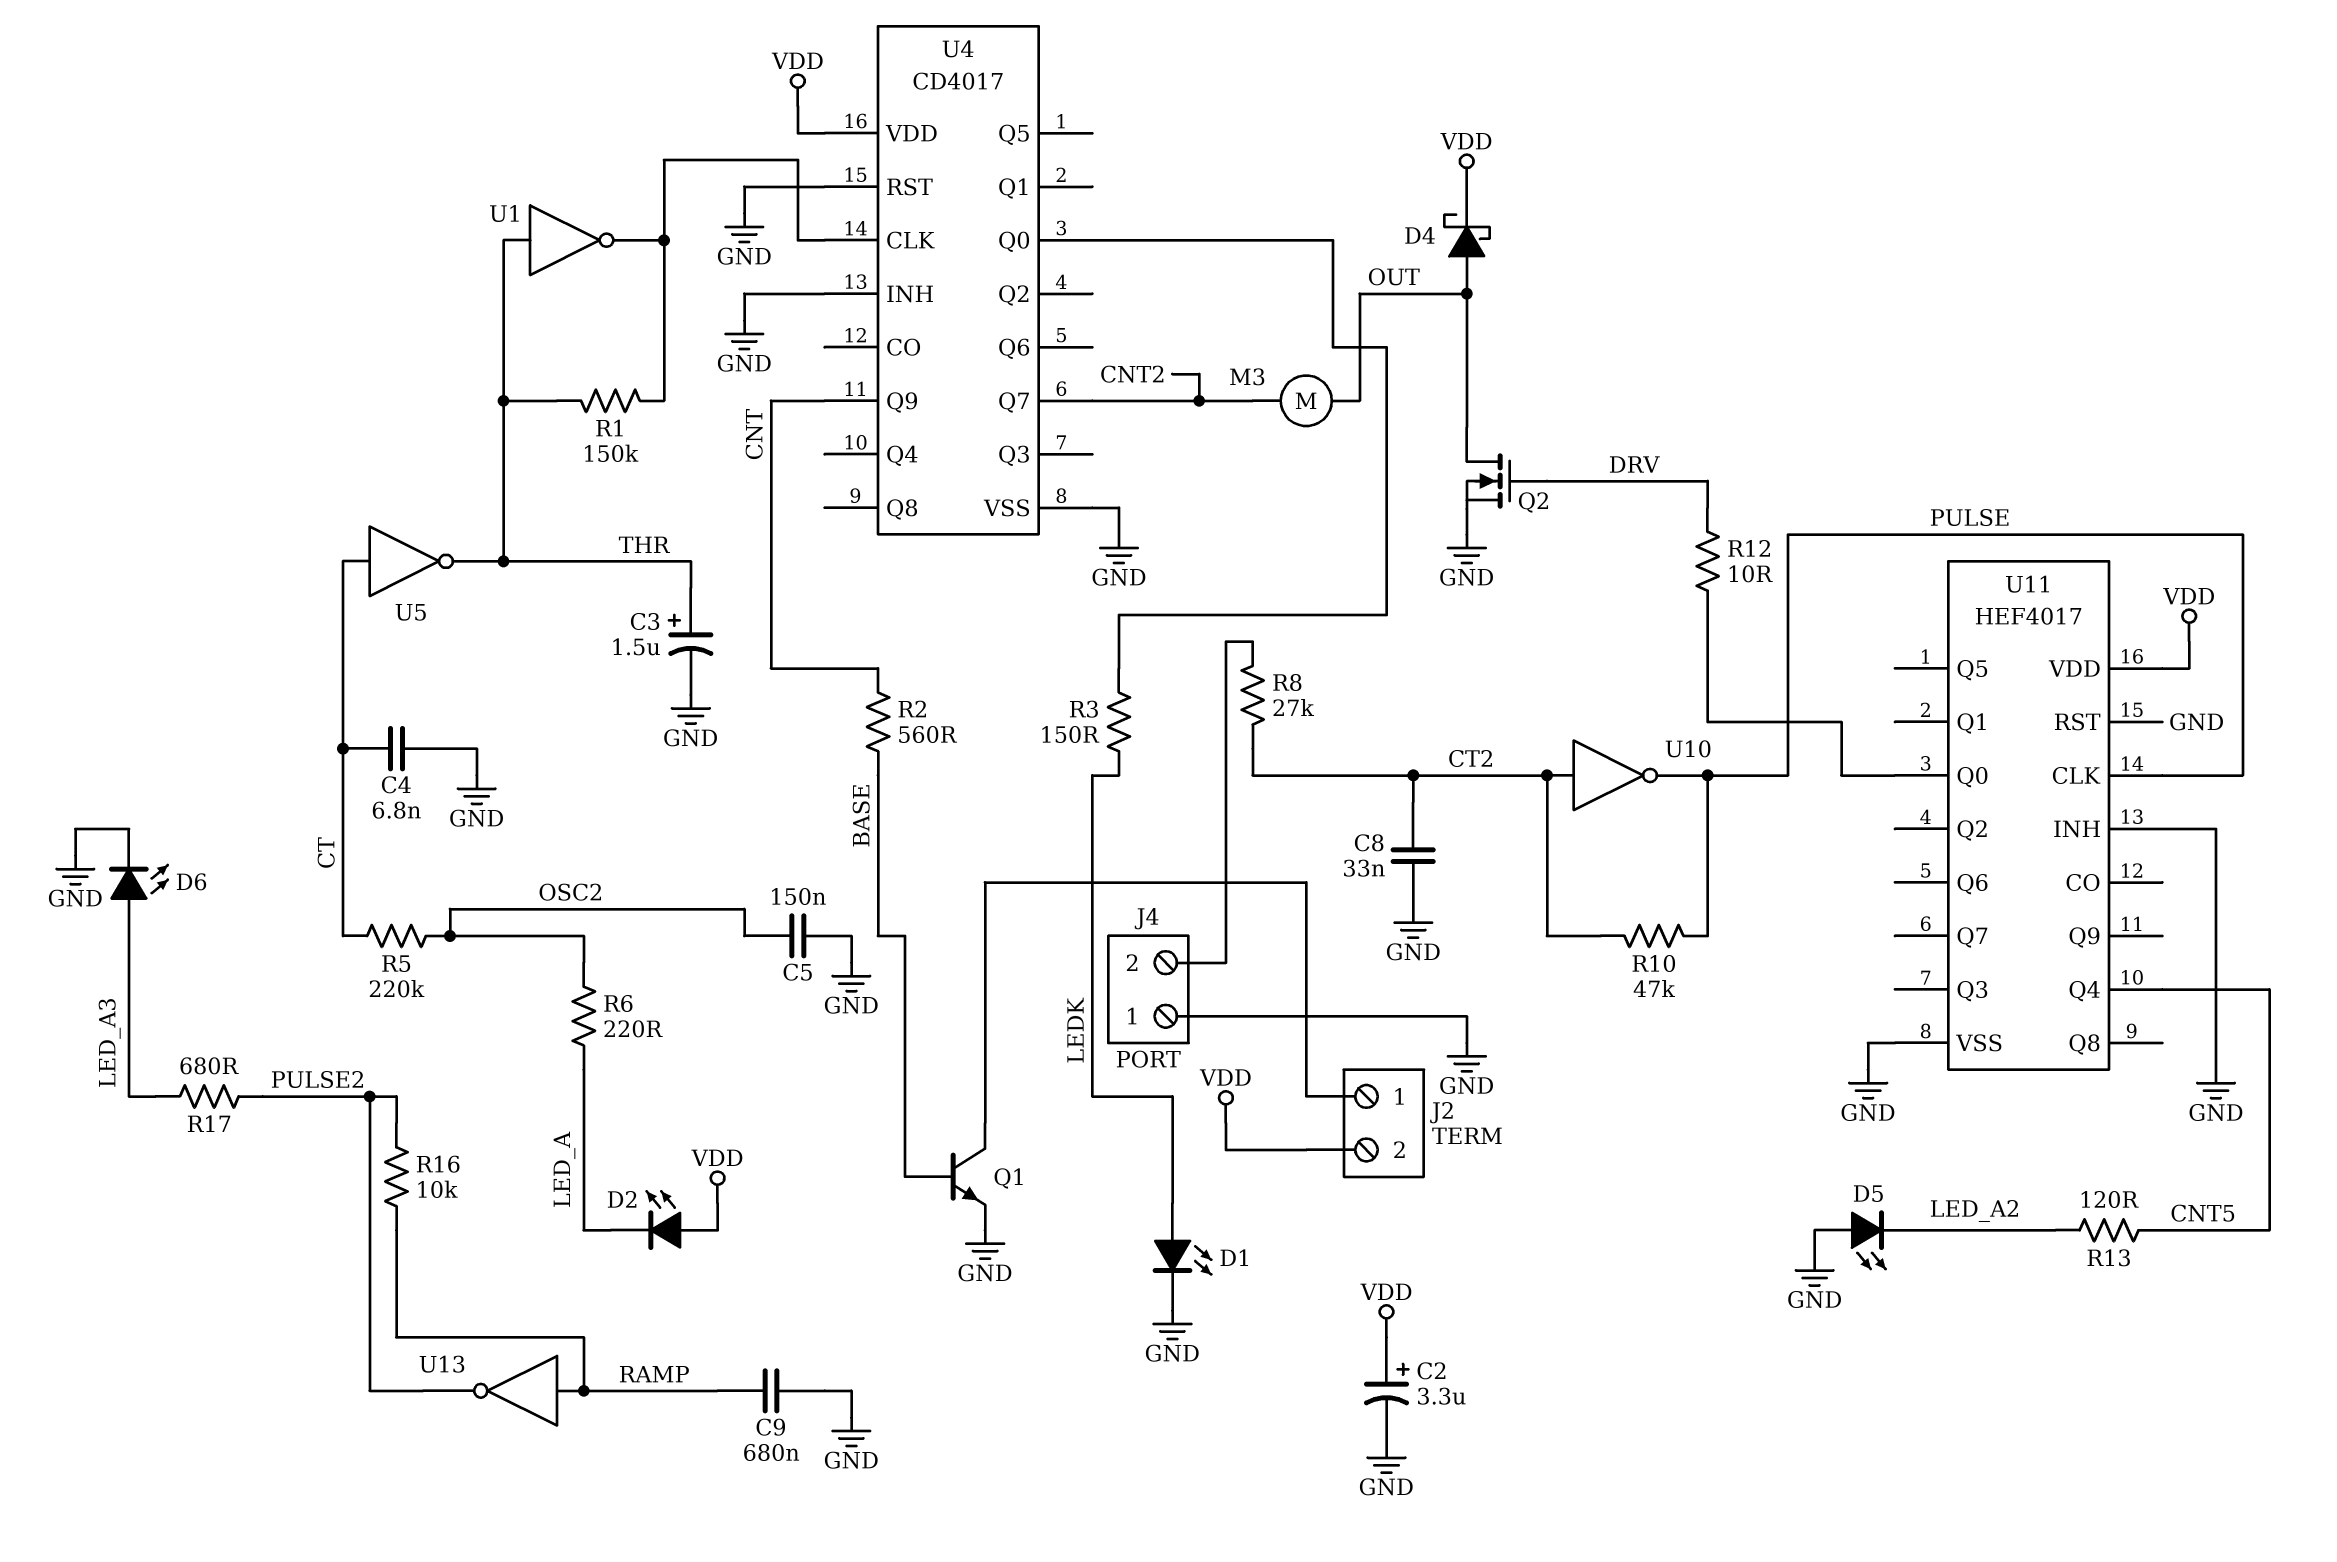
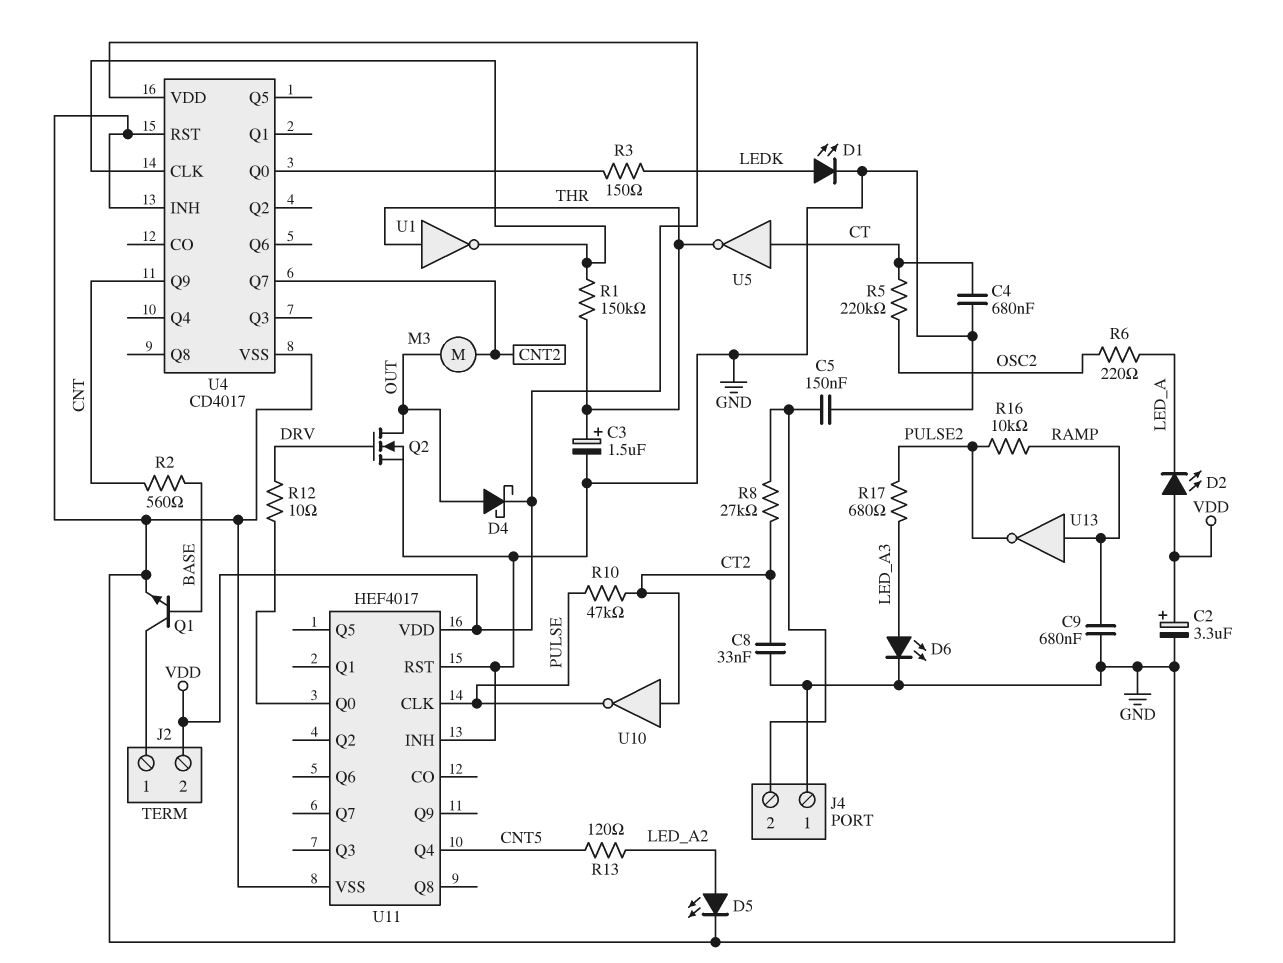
C4: 6.8nF (CT, GND) -> 680nF (CT, GND)
C5: 150nF (GND, OSC2) -> 150nF (GND, J4/2)
D5: LED (A GND, K LED_A2) -> LED (A LED_A2, K GND)

